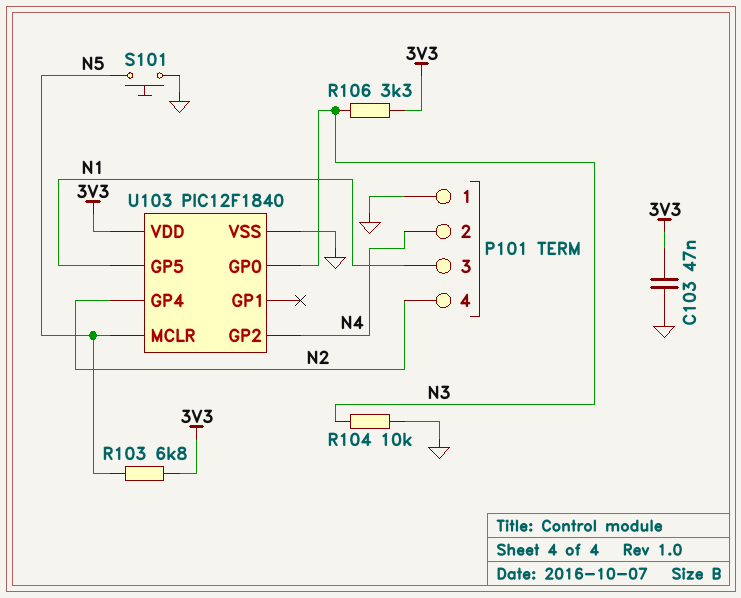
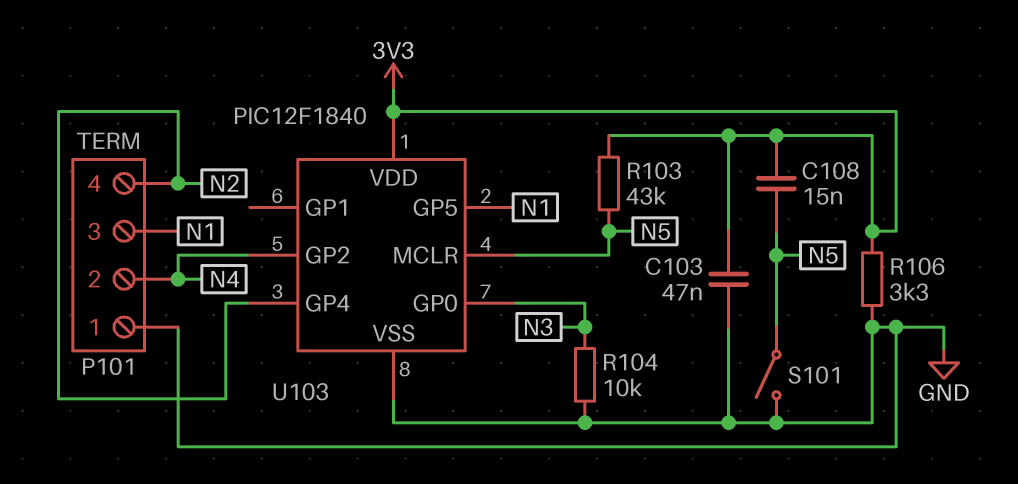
C108: none -> 15nF (3V3, N5)
R103: 6.8k (3V3, N5) -> 43k (3V3, N5)
R106: 3.3k (3V3, N3) -> 3.3k (3V3, GND)
S101: button (GND, N5) -> switch (GND, N5)

